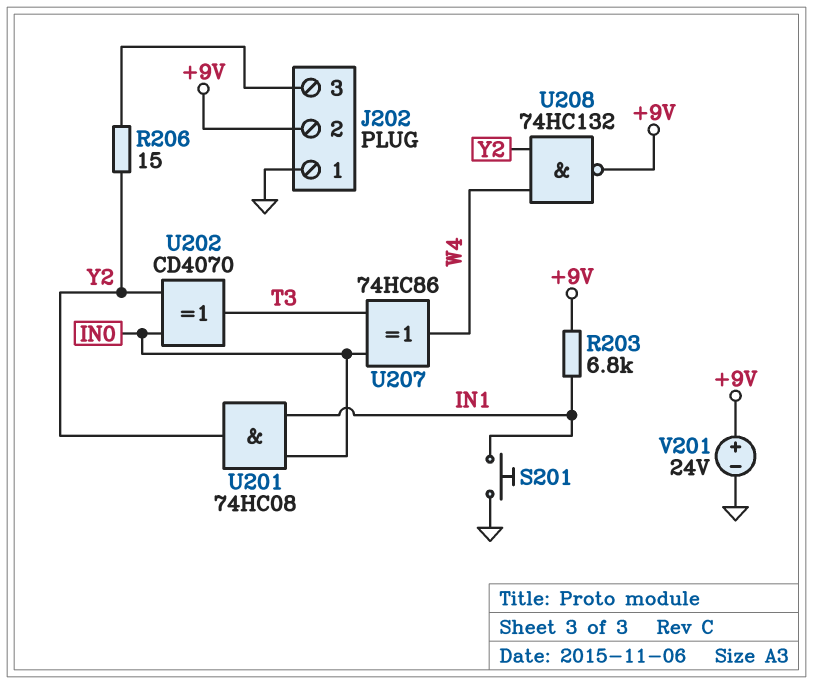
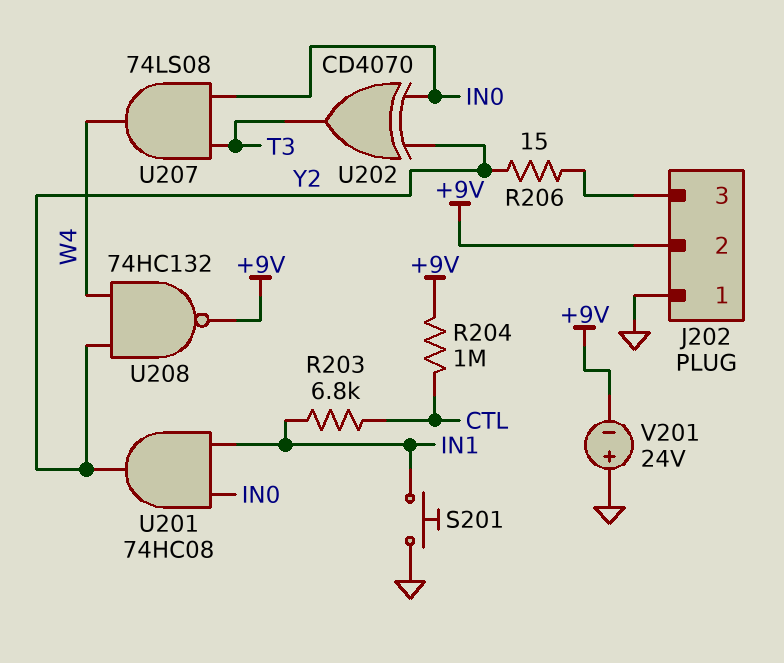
R203: 6.8k (+9V, IN1) -> 6.8k (CTL, IN1)
R204: none -> 1M (+9V, CTL)
U207: XOR 74HC86 (in IN0, in T3, out W4) -> AND 74LS08 (in IN0, in T3, out W4)
V201: 24V (plus +9V, minus GND) -> 24V (plus GND, minus +9V)

